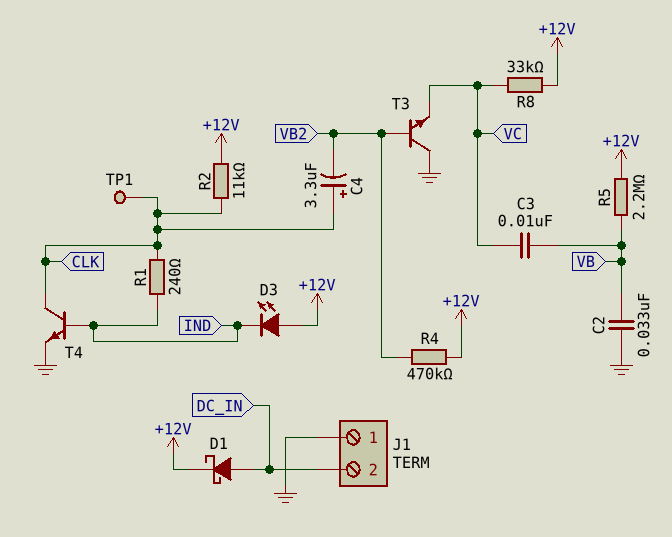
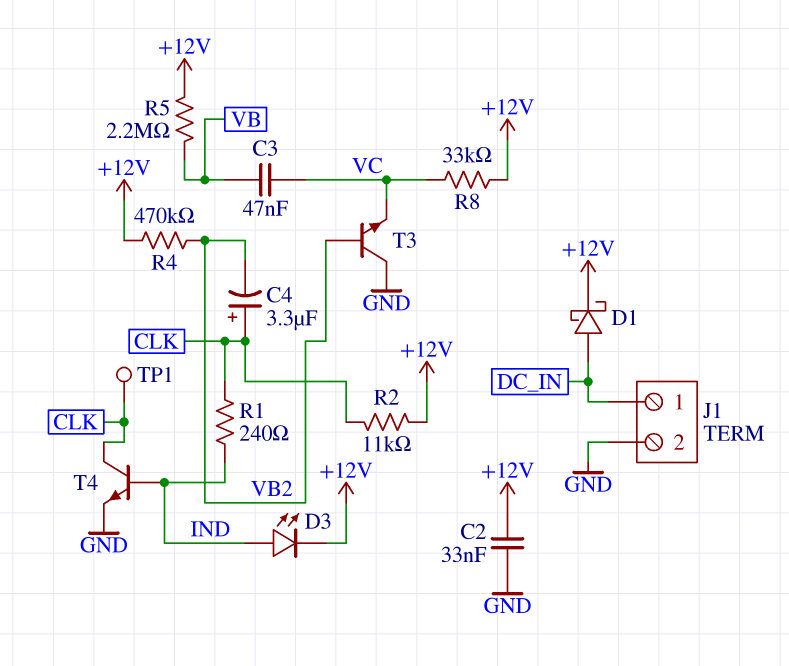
C2: 33nF (GND, VB) -> 33nF (+12V, GND)
C3: 10nF (VB, VC) -> 47nF (VB, VC)
D3: LED (A +12V, K IND) -> LED (A IND, K +12V)
J1 pin 1: GND -> DC_IN
J1 pin 2: DC_IN -> GND

